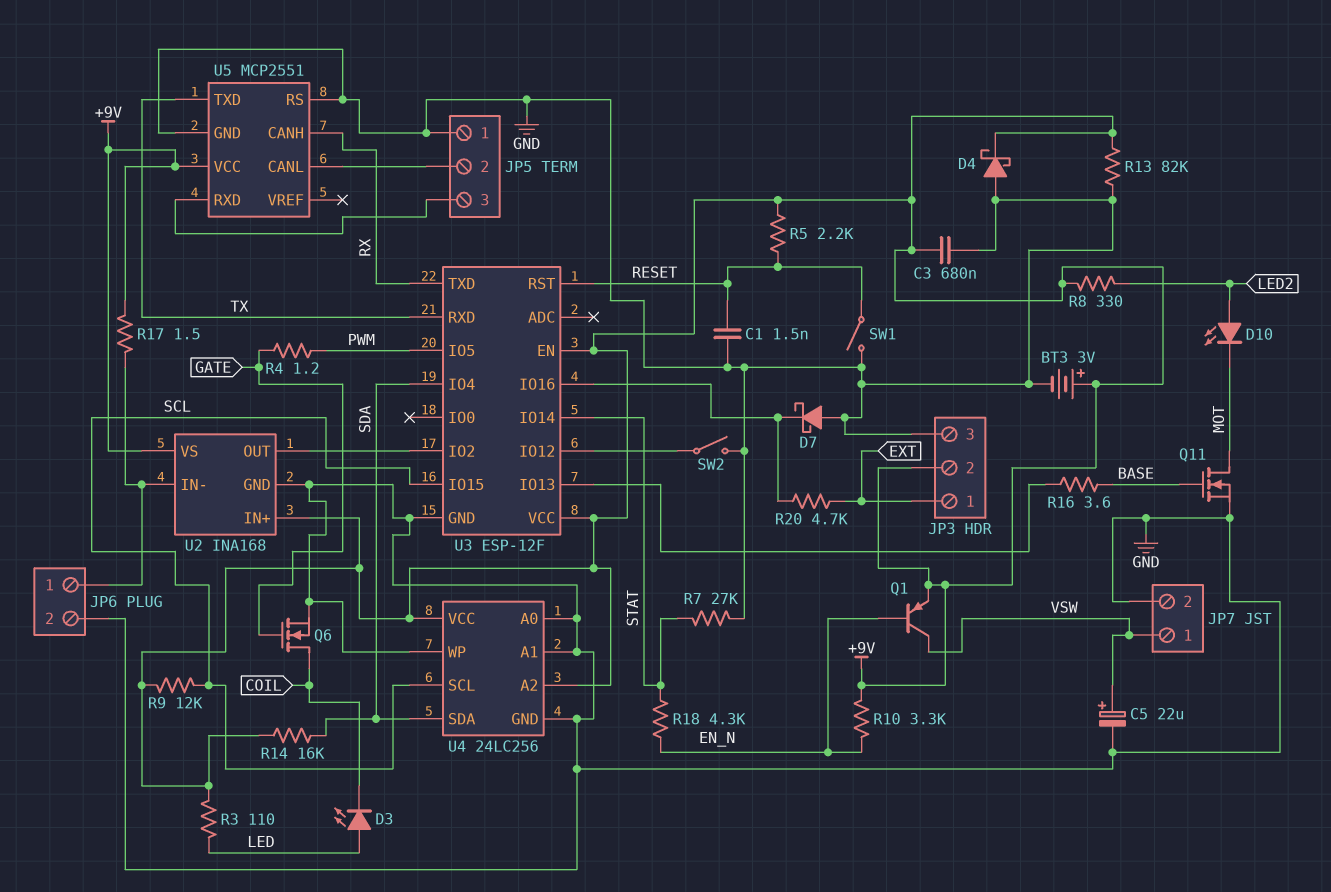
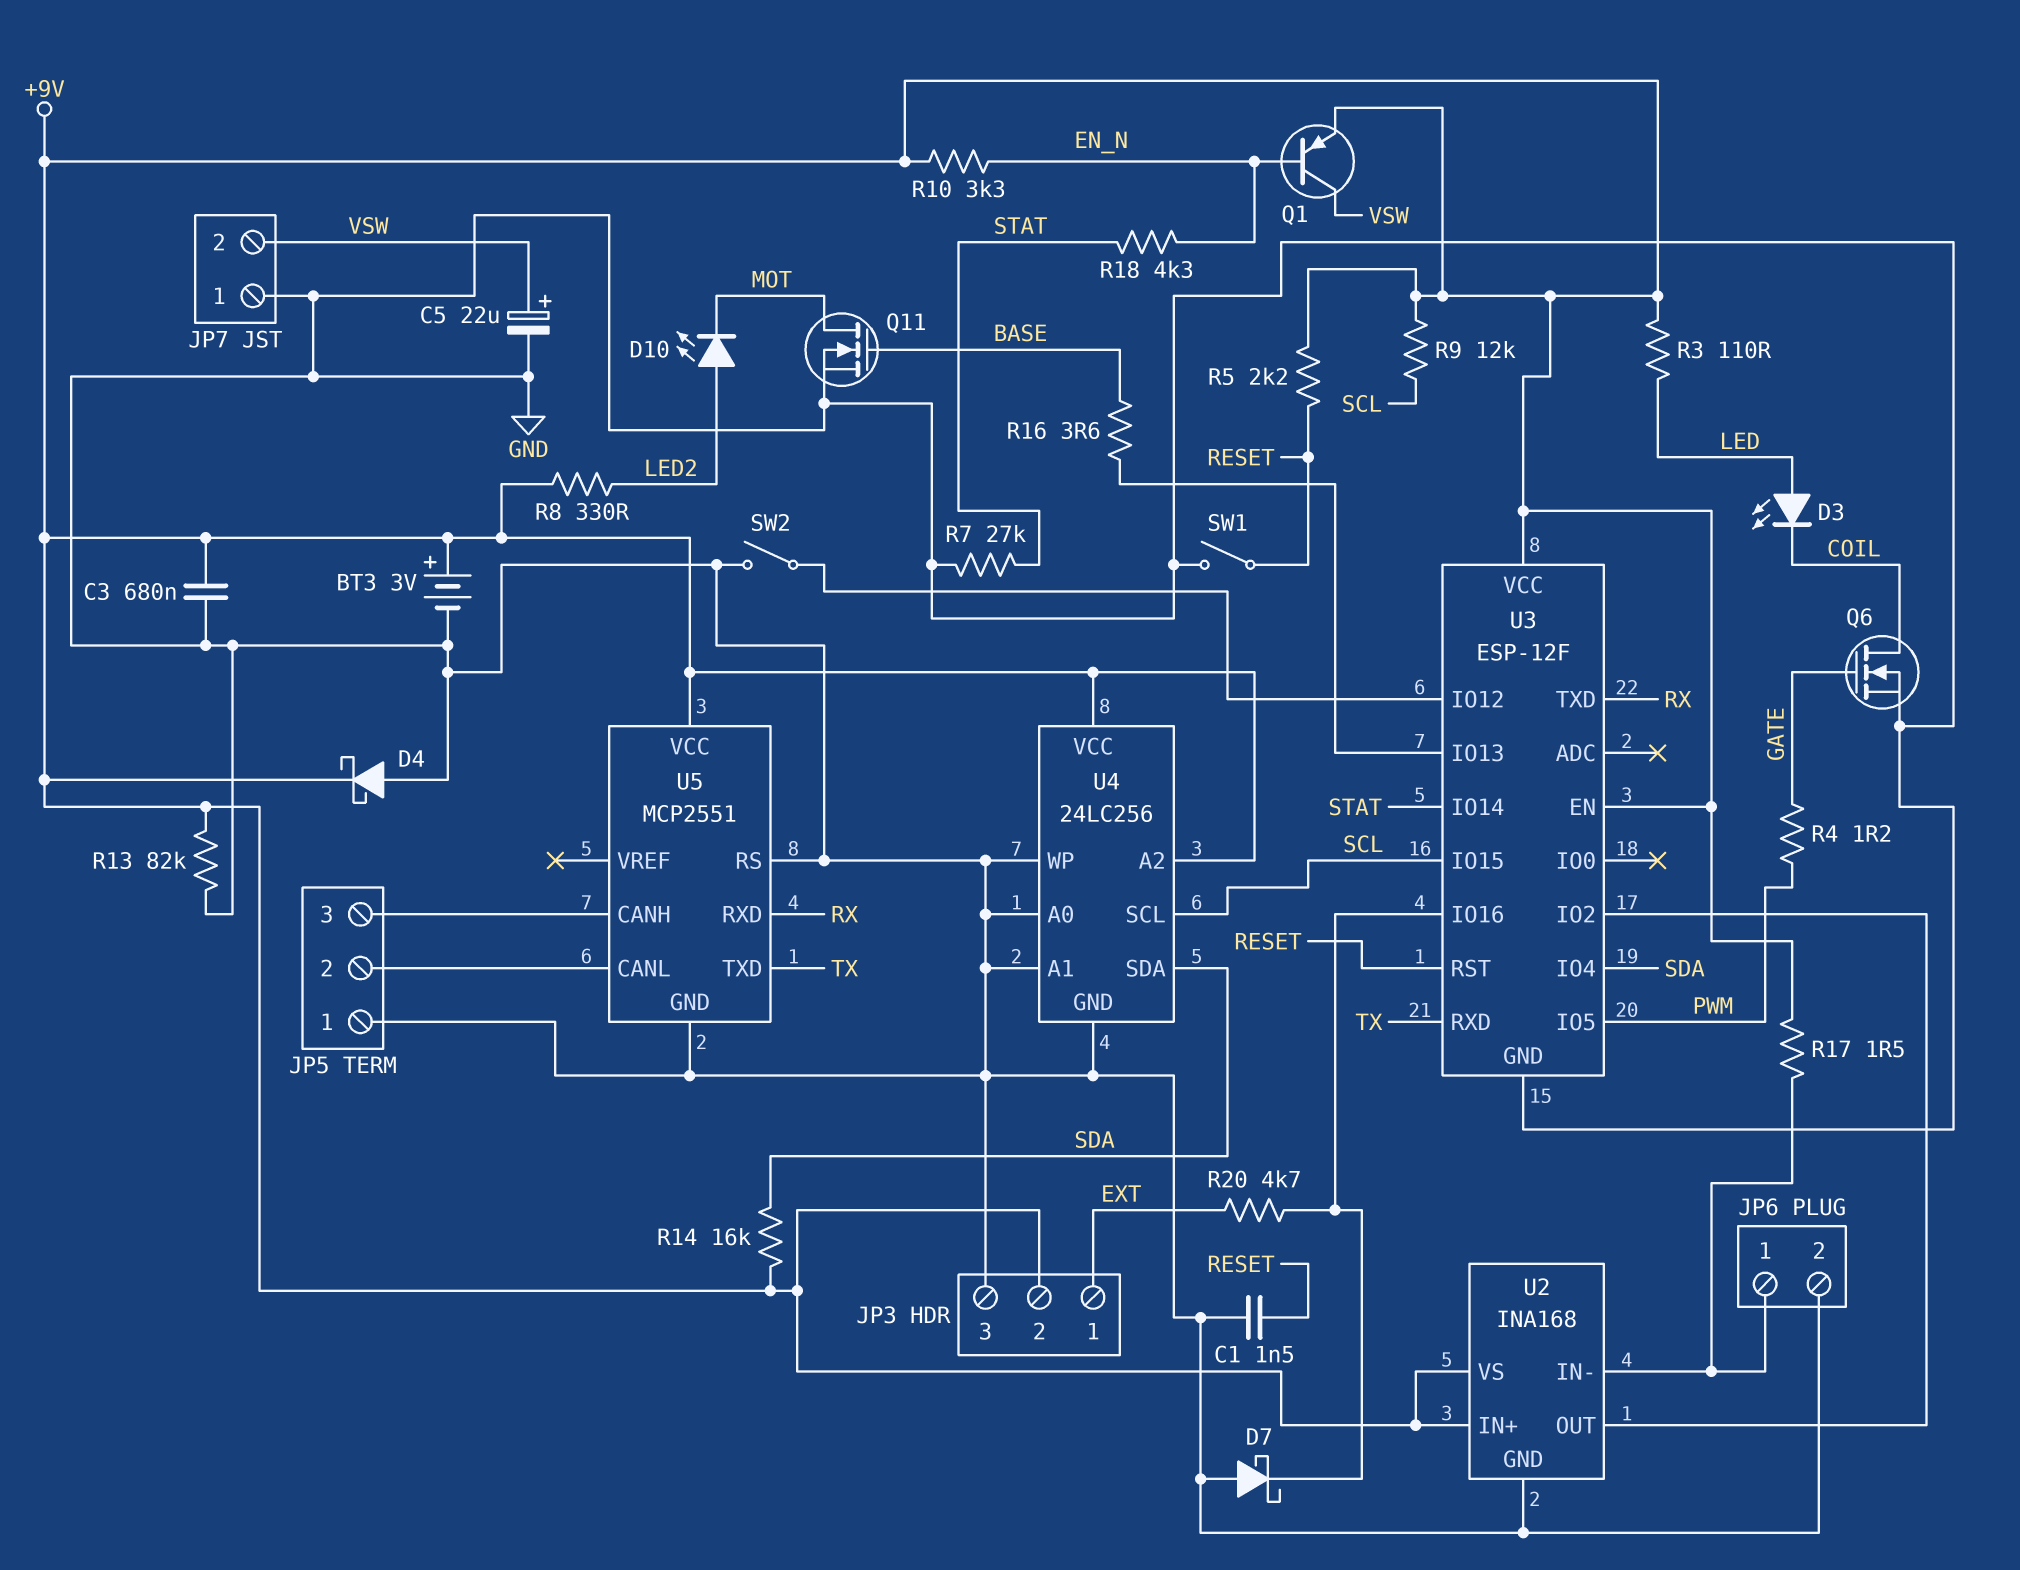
JP7 pin 1: VSW -> GND
JP7 pin 2: GND -> VSW
U5 pin CANH: RX -> JP5/3
U5 pin RXD: JP5/3 -> RX

